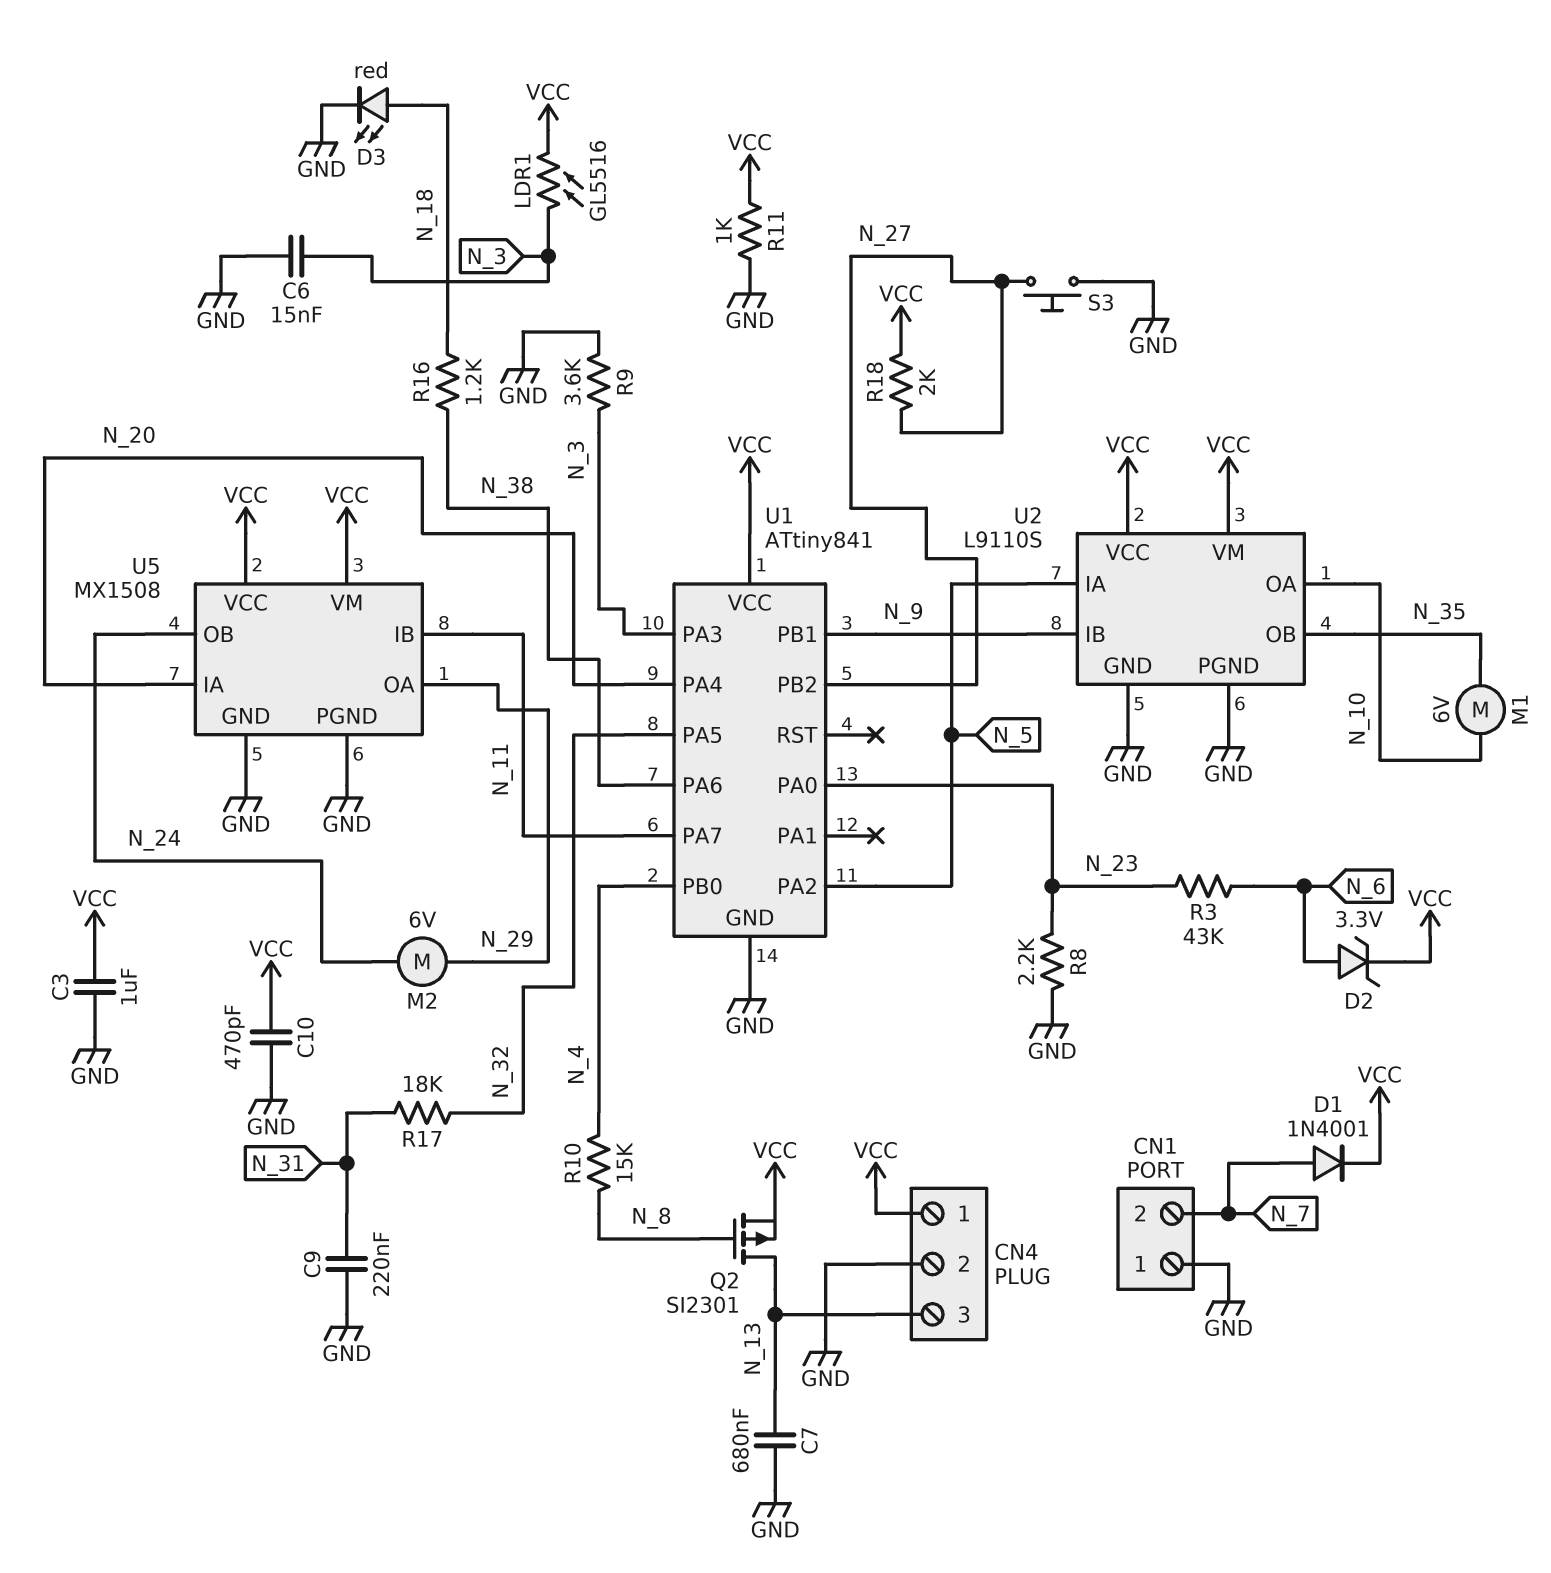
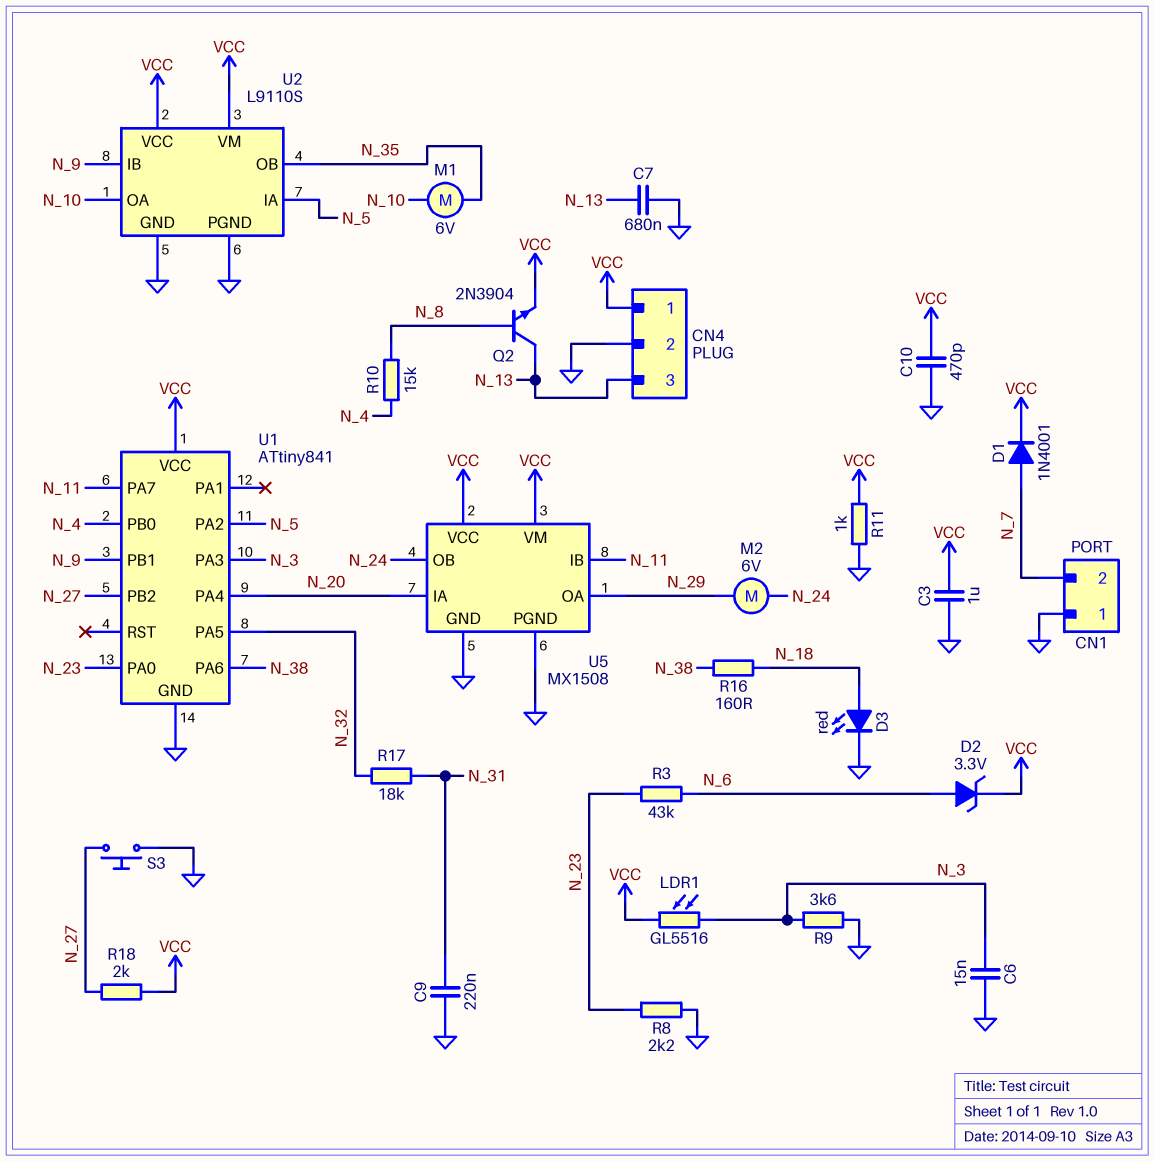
Q2: PMOS SI2301 (G N_8, D N_13, S VCC) -> NPN 2N3904 (B N_8, C N_13, E VCC)
R16: 1.2k (N_18, N_38) -> 160 (N_18, N_38)

